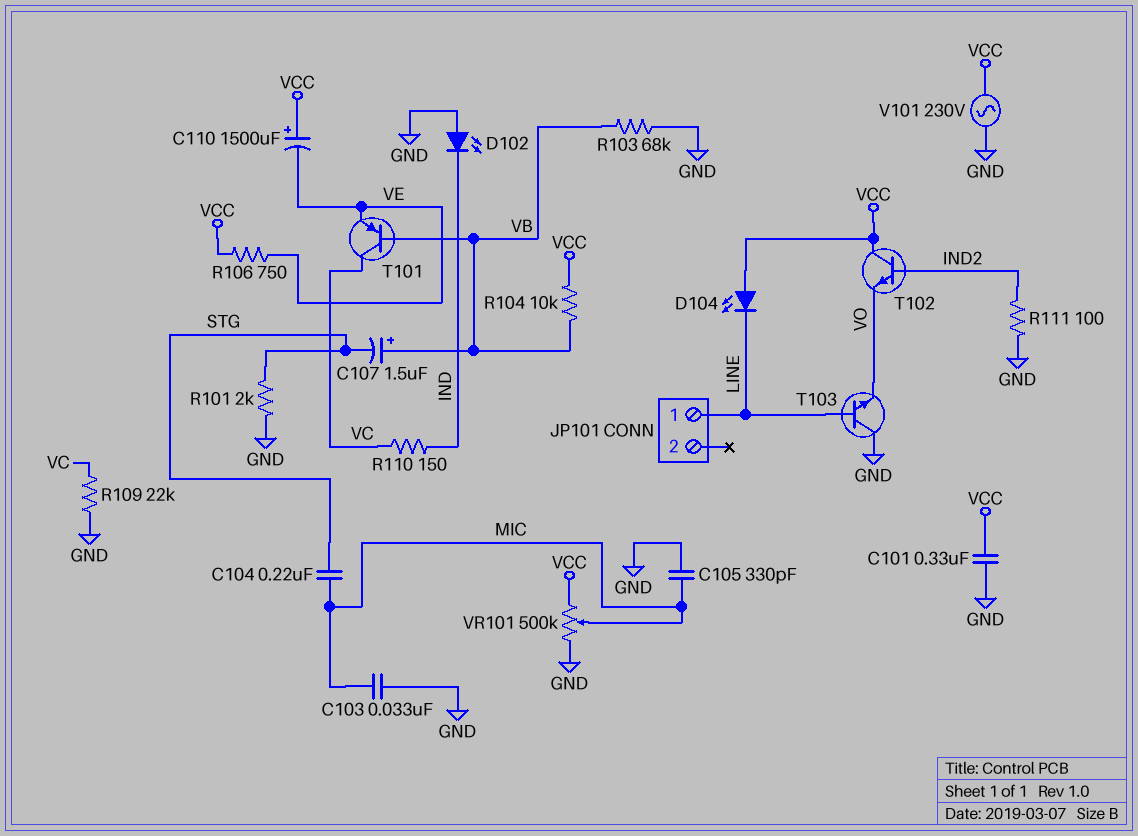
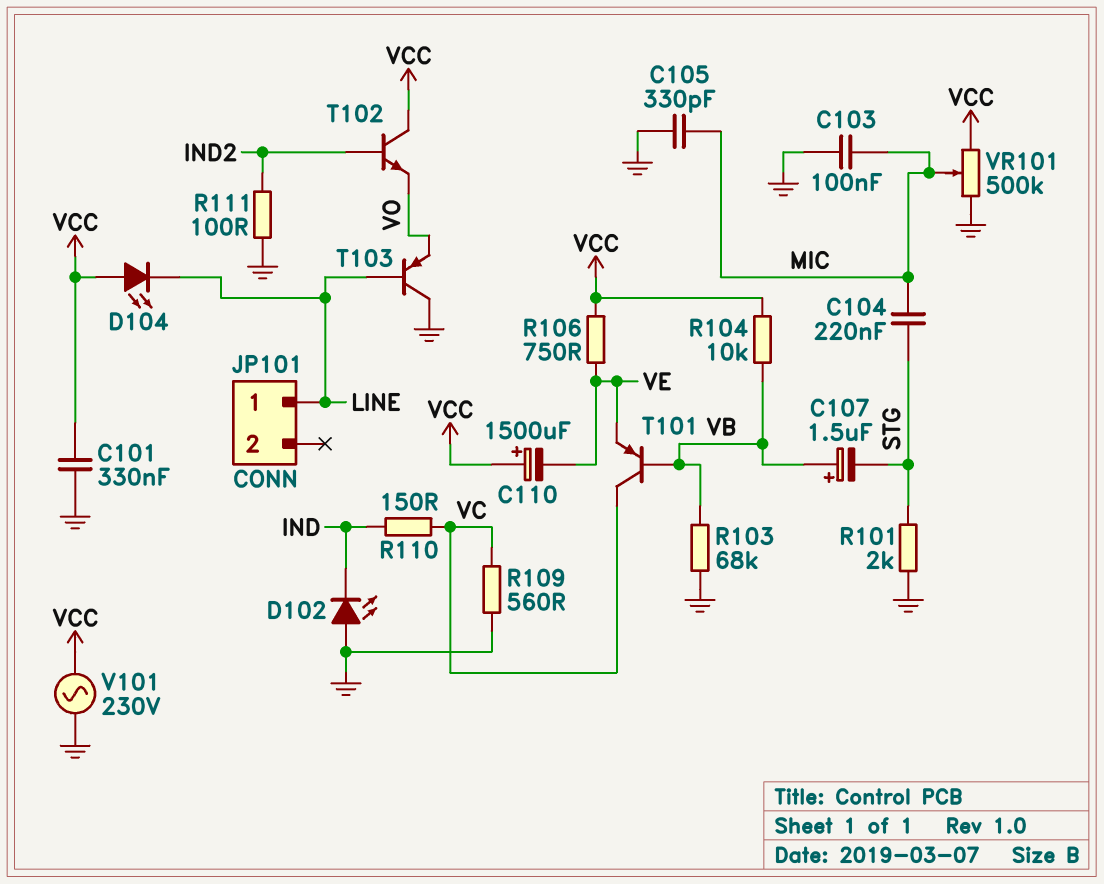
C103: 33nF (GND, MIC) -> 100nF (GND, MIC)
R109: 22k (GND, VC) -> 560 (GND, VC)
T103: NPN (B LINE, C GND, E VO) -> PNP (B LINE, C GND, E VO)

